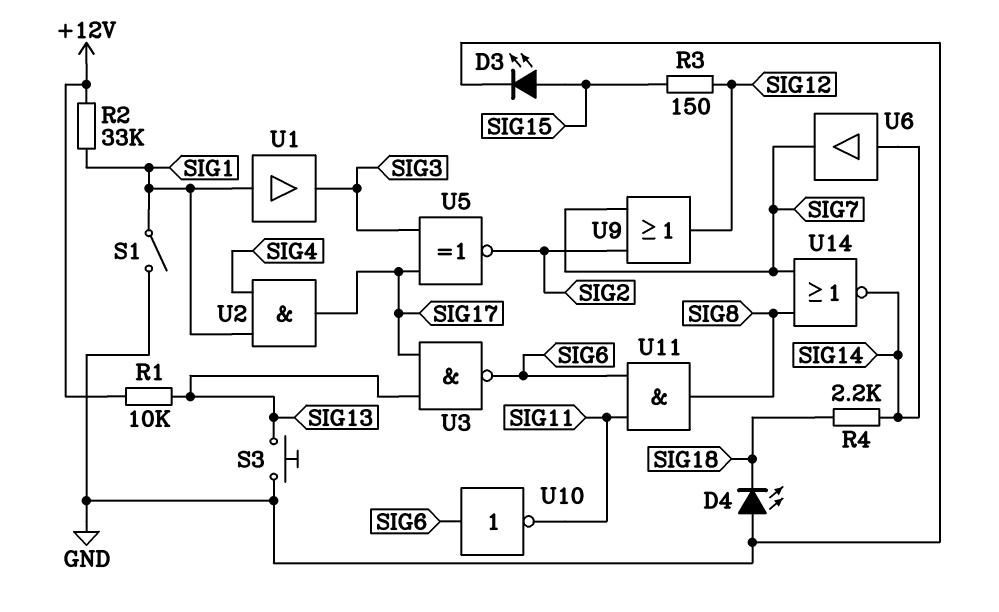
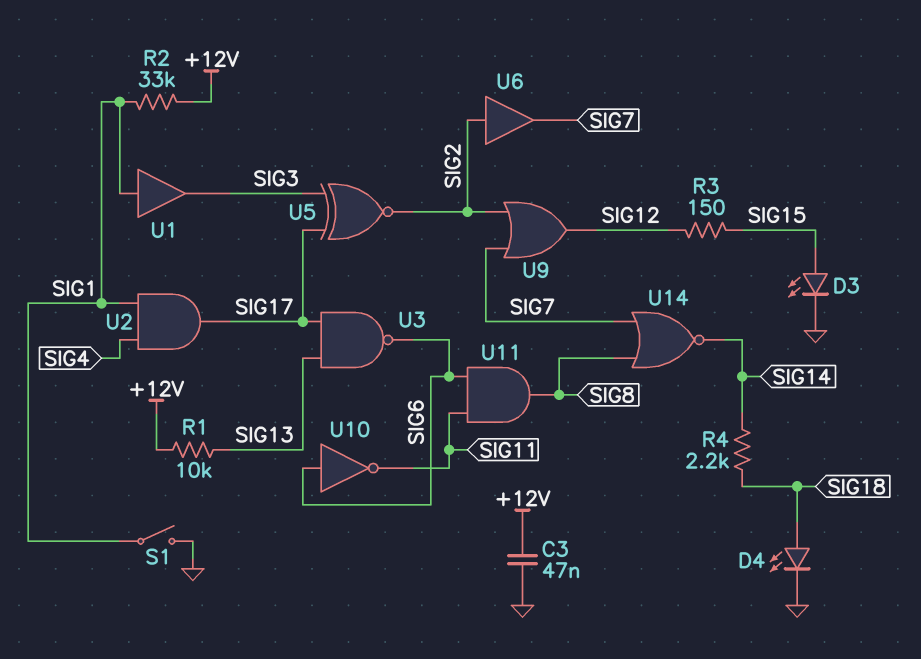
C3: none -> 47nF (+12V, GND)
D4: LED (A GND, K SIG18) -> LED (A SIG18, K GND)
S3: button (GND, SIG13) -> none
U6: buffer (in SIG14, out SIG7) -> buffer (in SIG2, out SIG7)

